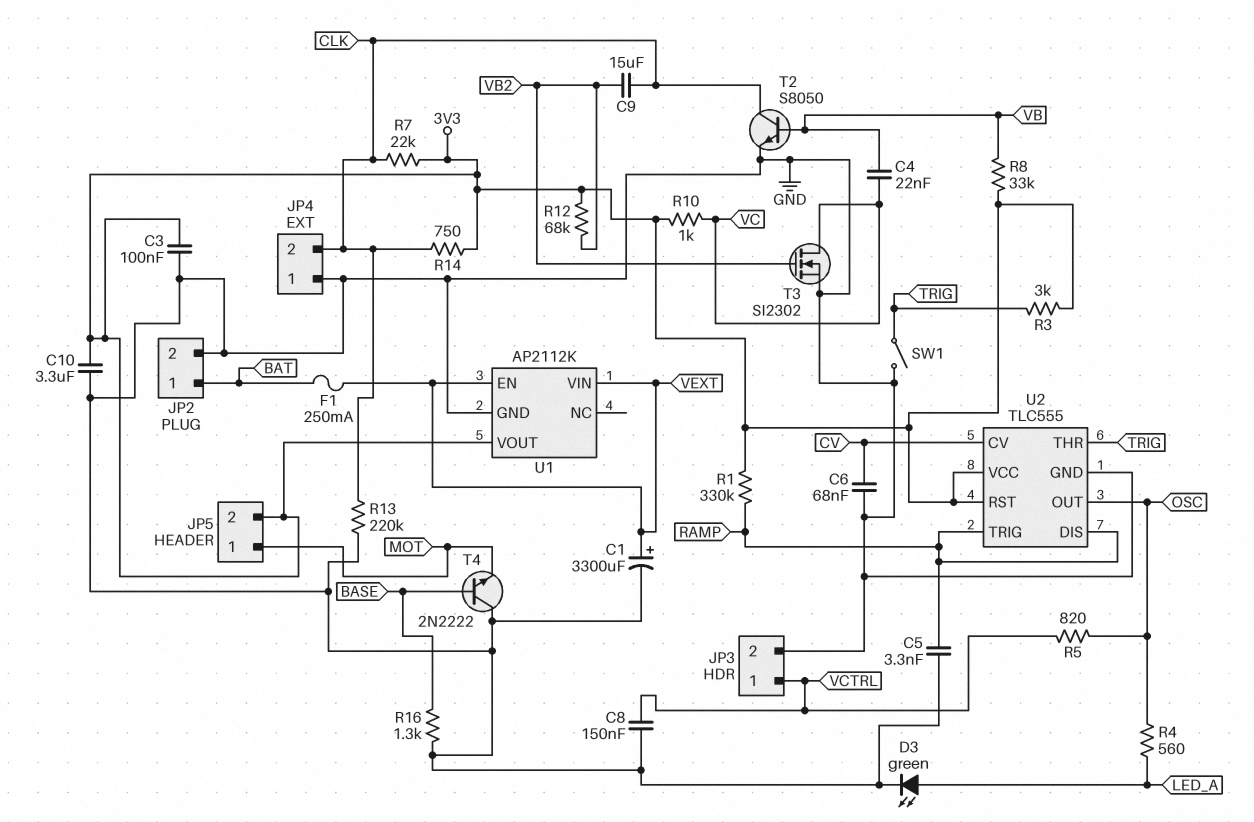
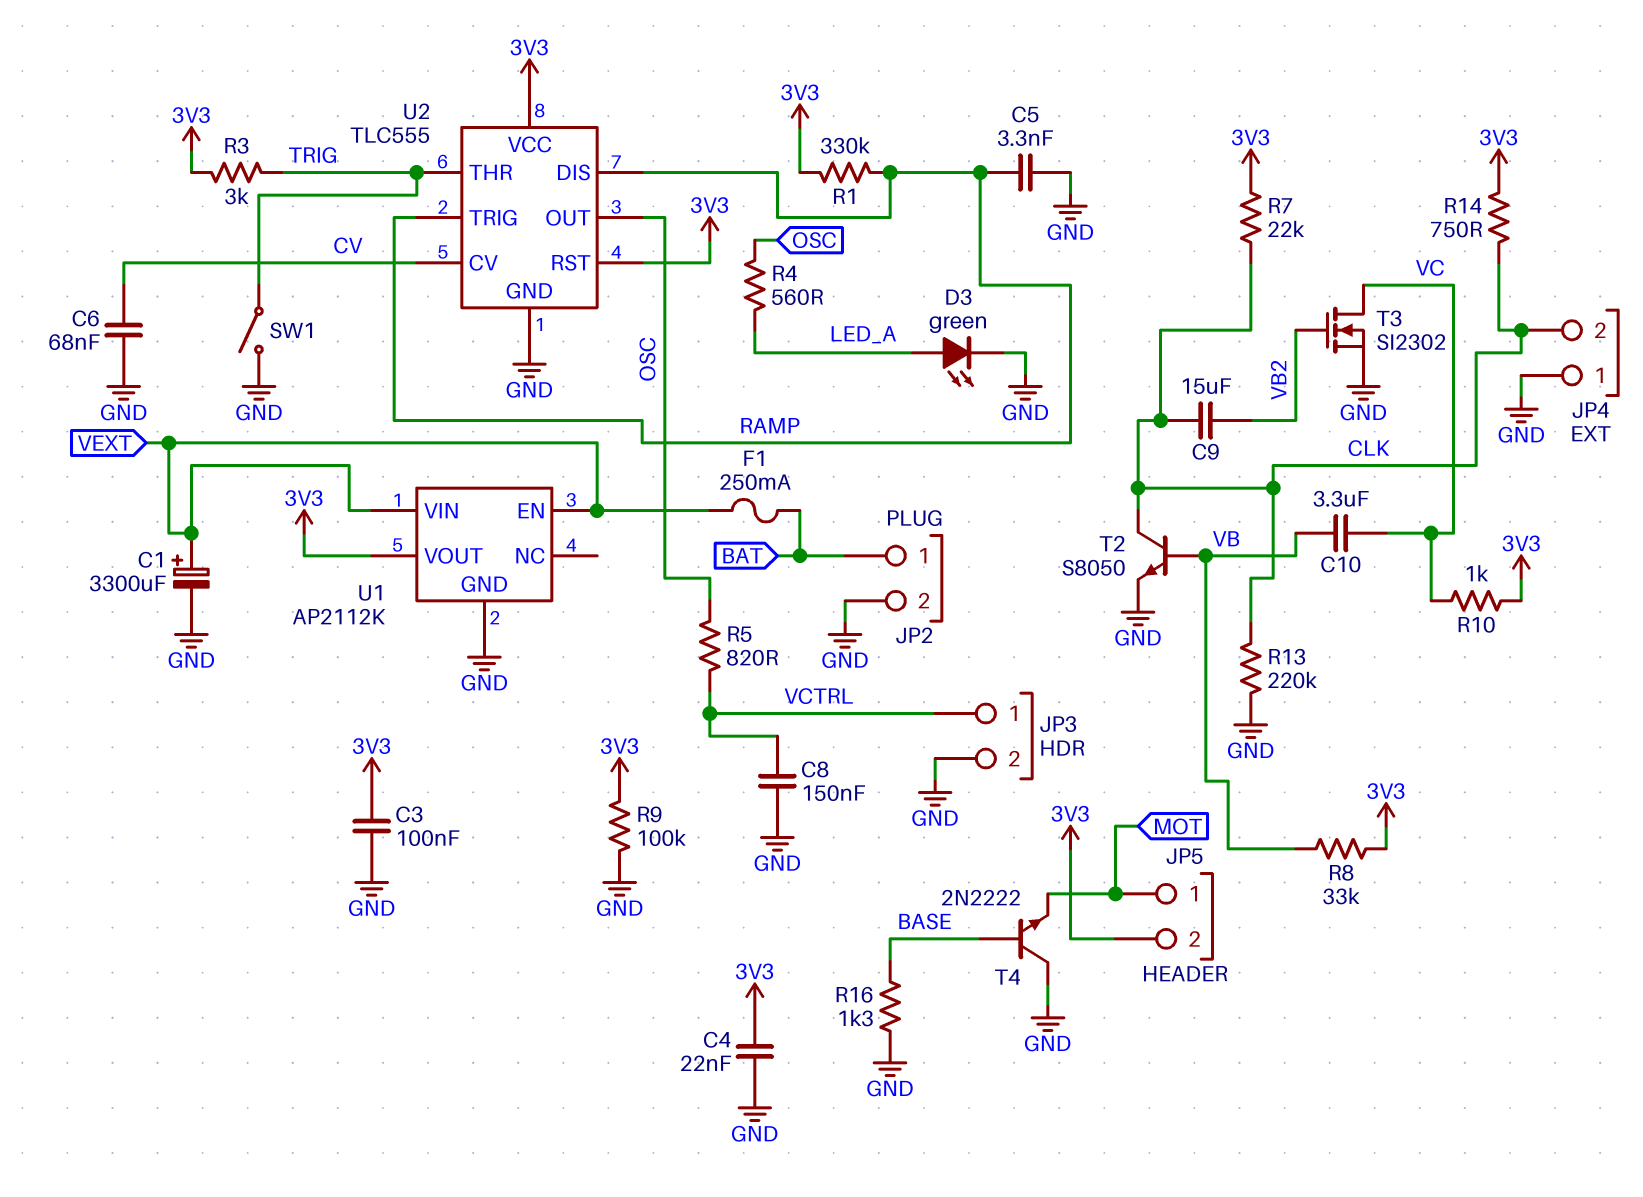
C4: 22nF (VB, VC) -> 22nF (3V3, GND)
C10: 3.3uF (3V3, GND) -> 3.3uF (VB, VC)
R9: none -> 100k (3V3, GND)
R12: 68k (3V3, VB2) -> none

